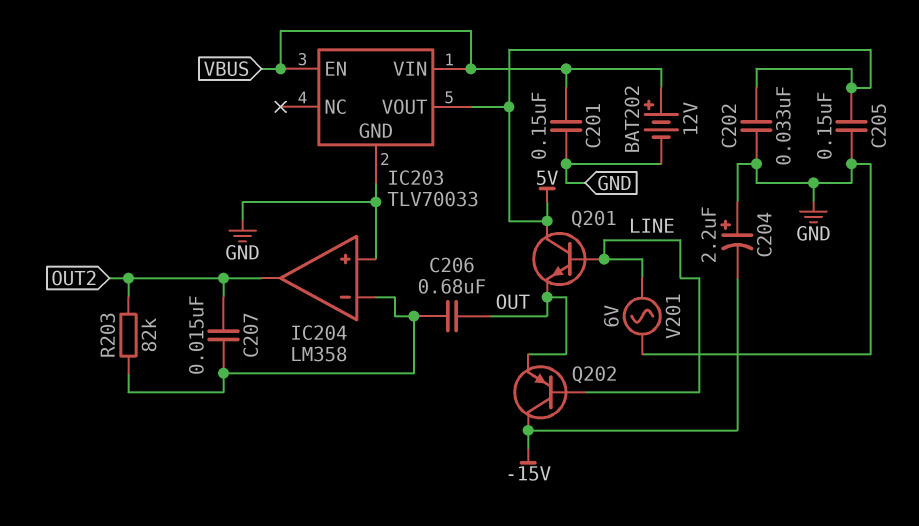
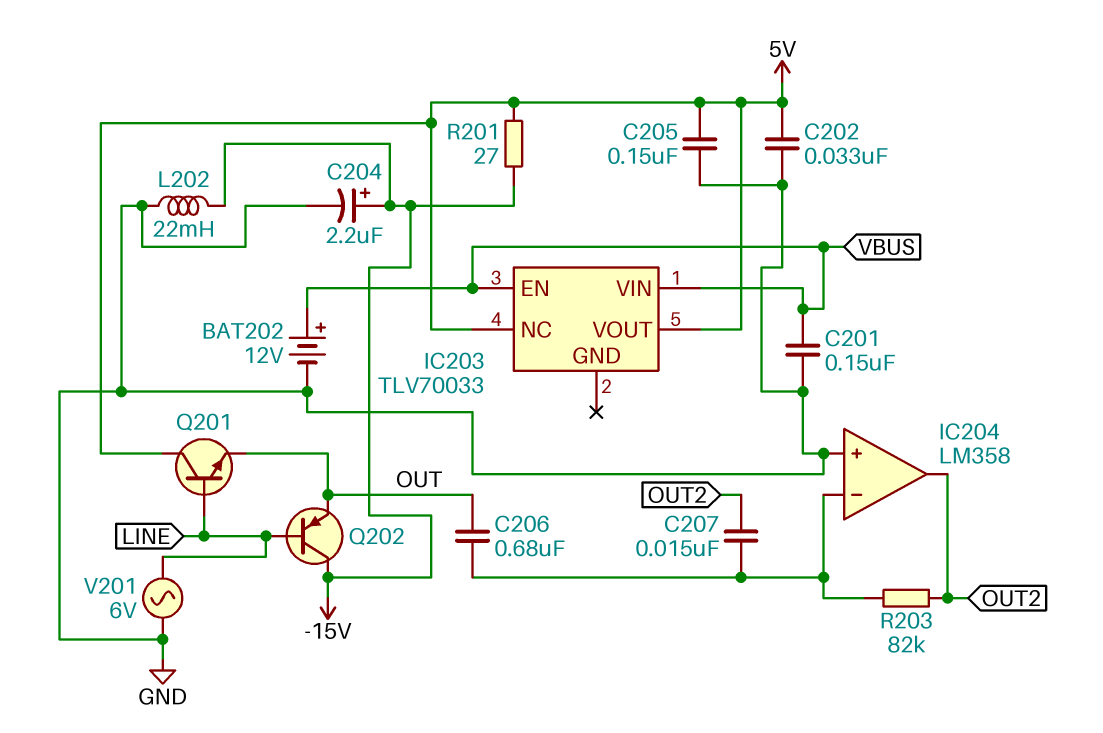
C204: 2.2uF (plus GND, minus -15V) -> 2.2uF (plus -15V, minus GND)
IC203 pin GND: GND -> none
IC203 pin NC: none -> 5V
L202: none -> 22mH (-15V, GND)
R201: none -> 27 (-15V, 5V)

